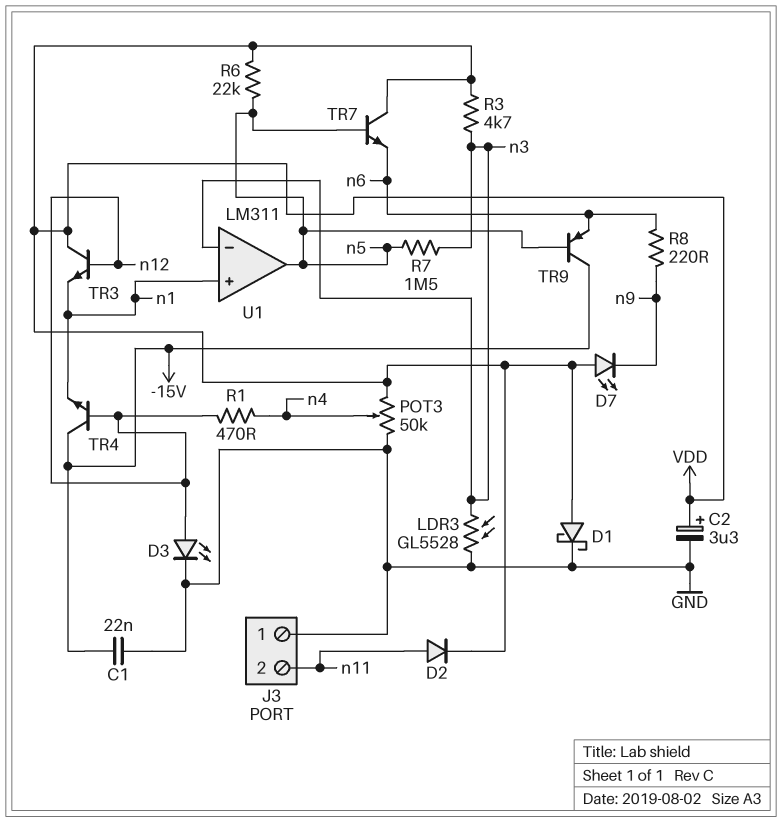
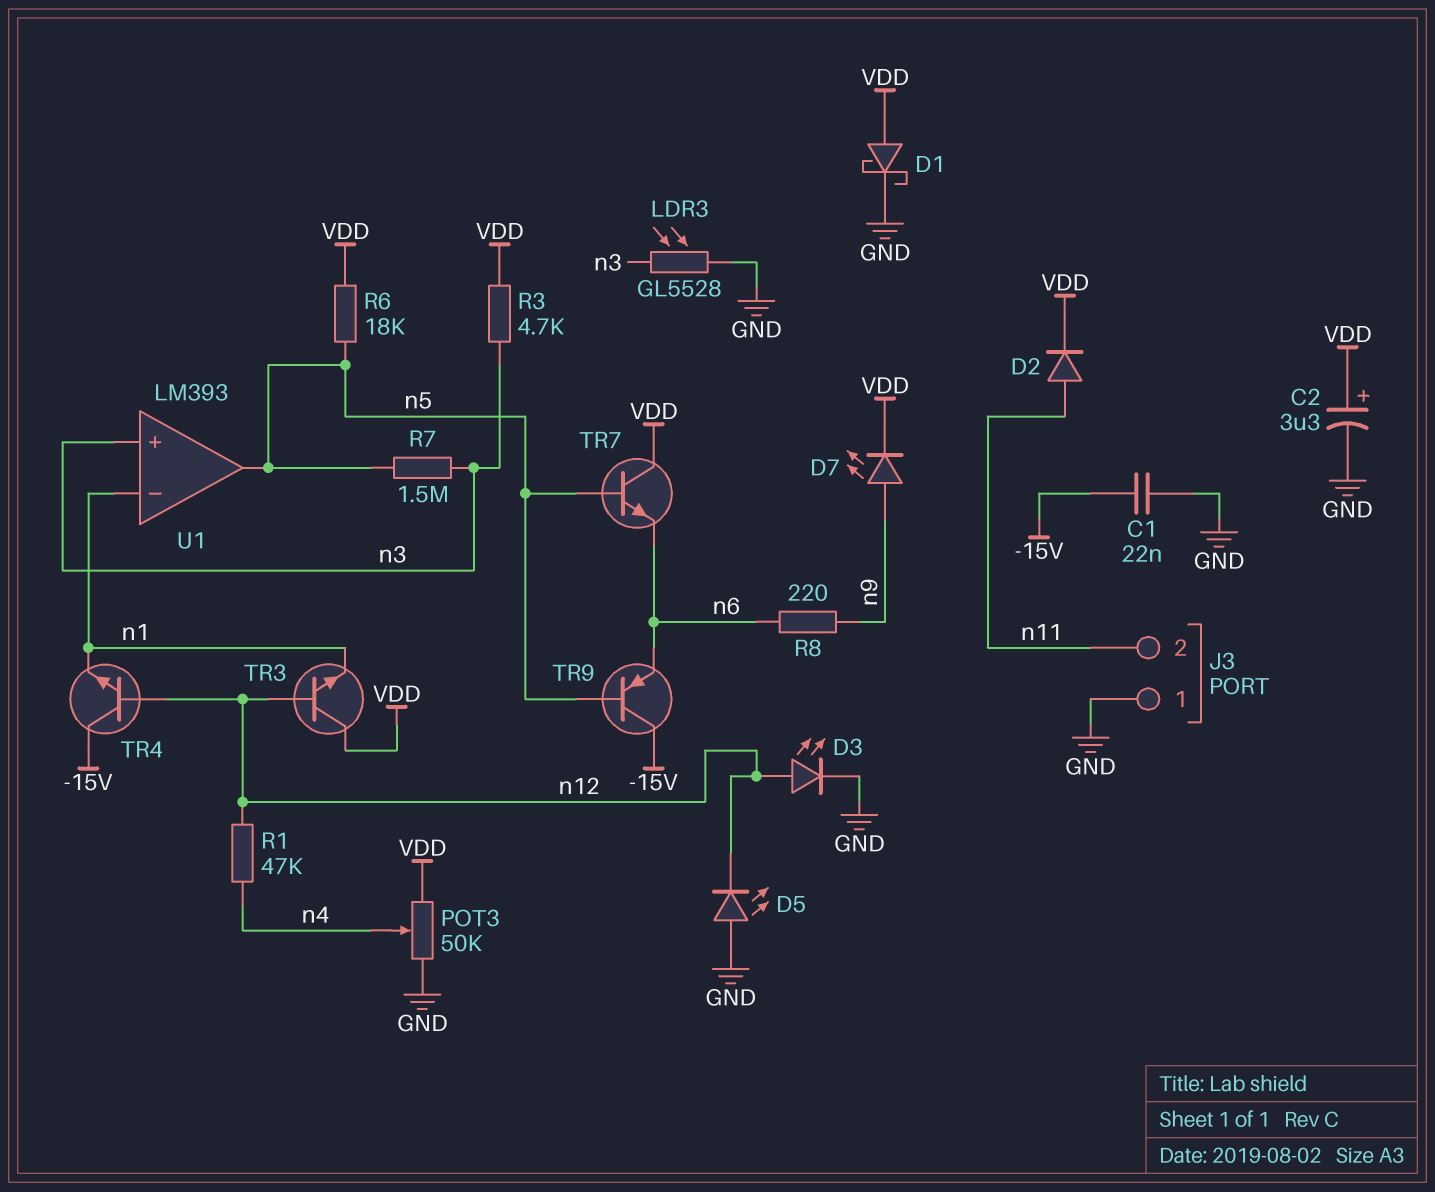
D5: none -> LED (A GND, K n12)
D7: LED (A VDD, K n9) -> LED (A n9, K VDD)
R1: 470 (n4, n12) -> 47k (n4, n12)
R6: 22k (VDD, n5) -> 18k (VDD, n5)
U1: LM311 -> LM393
U1 pin in+: n1 -> n3
U1 pin in-: n3 -> n1

